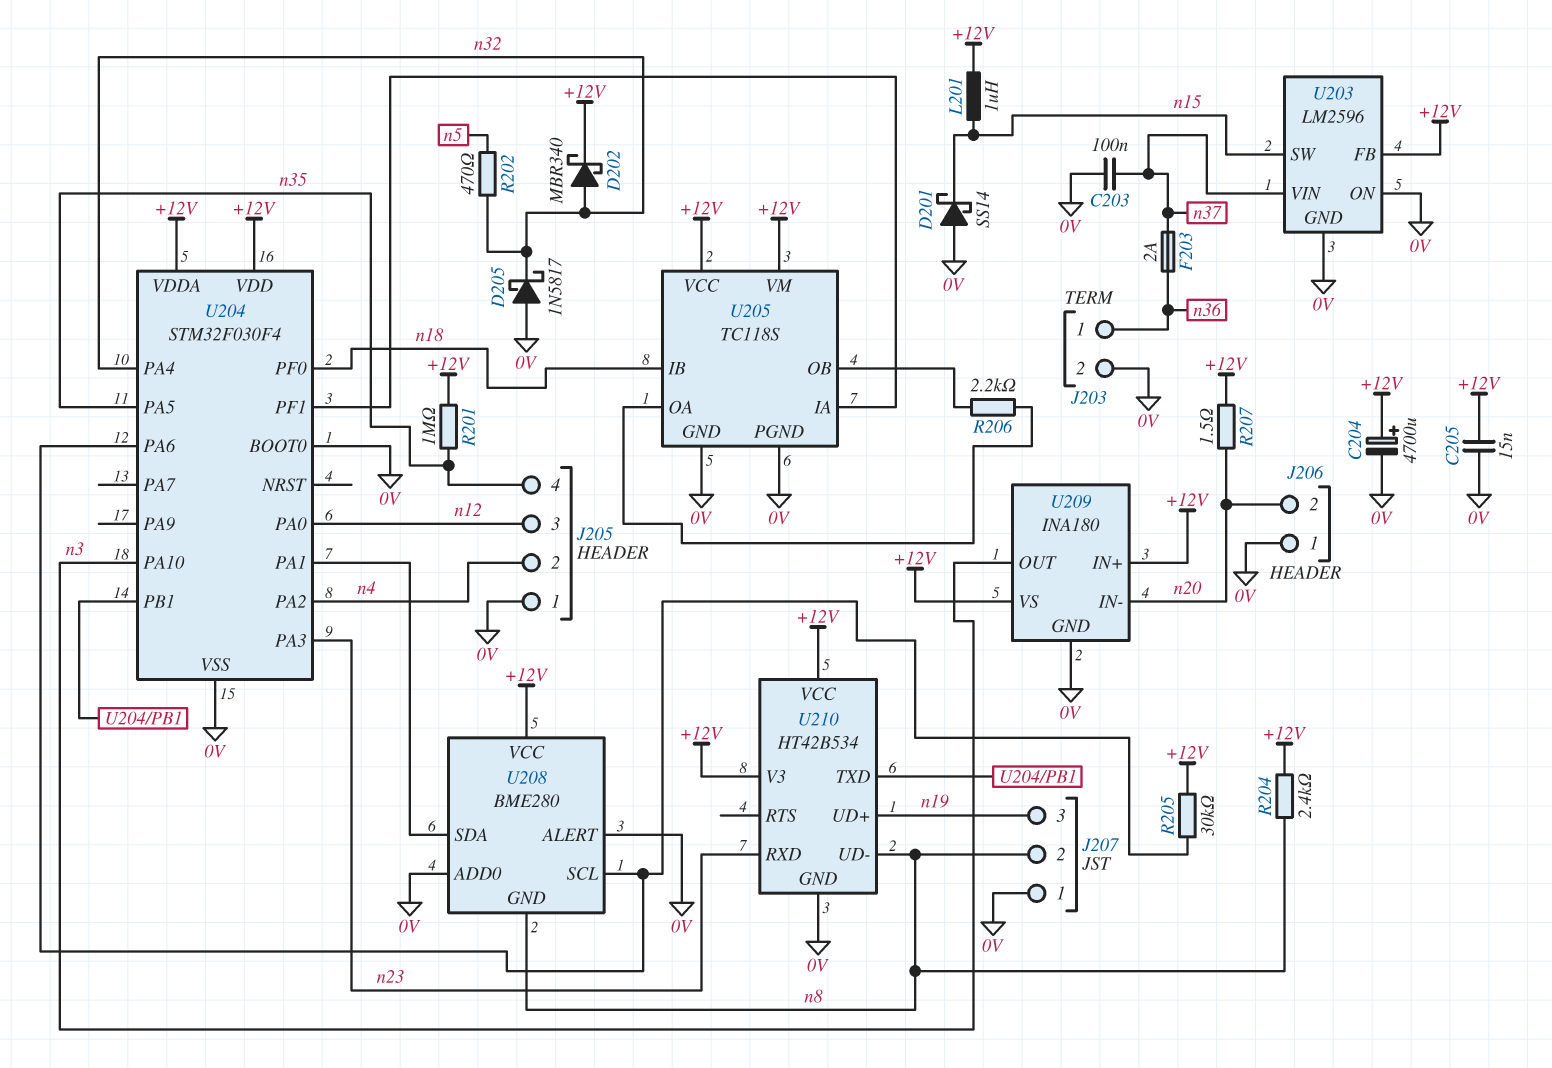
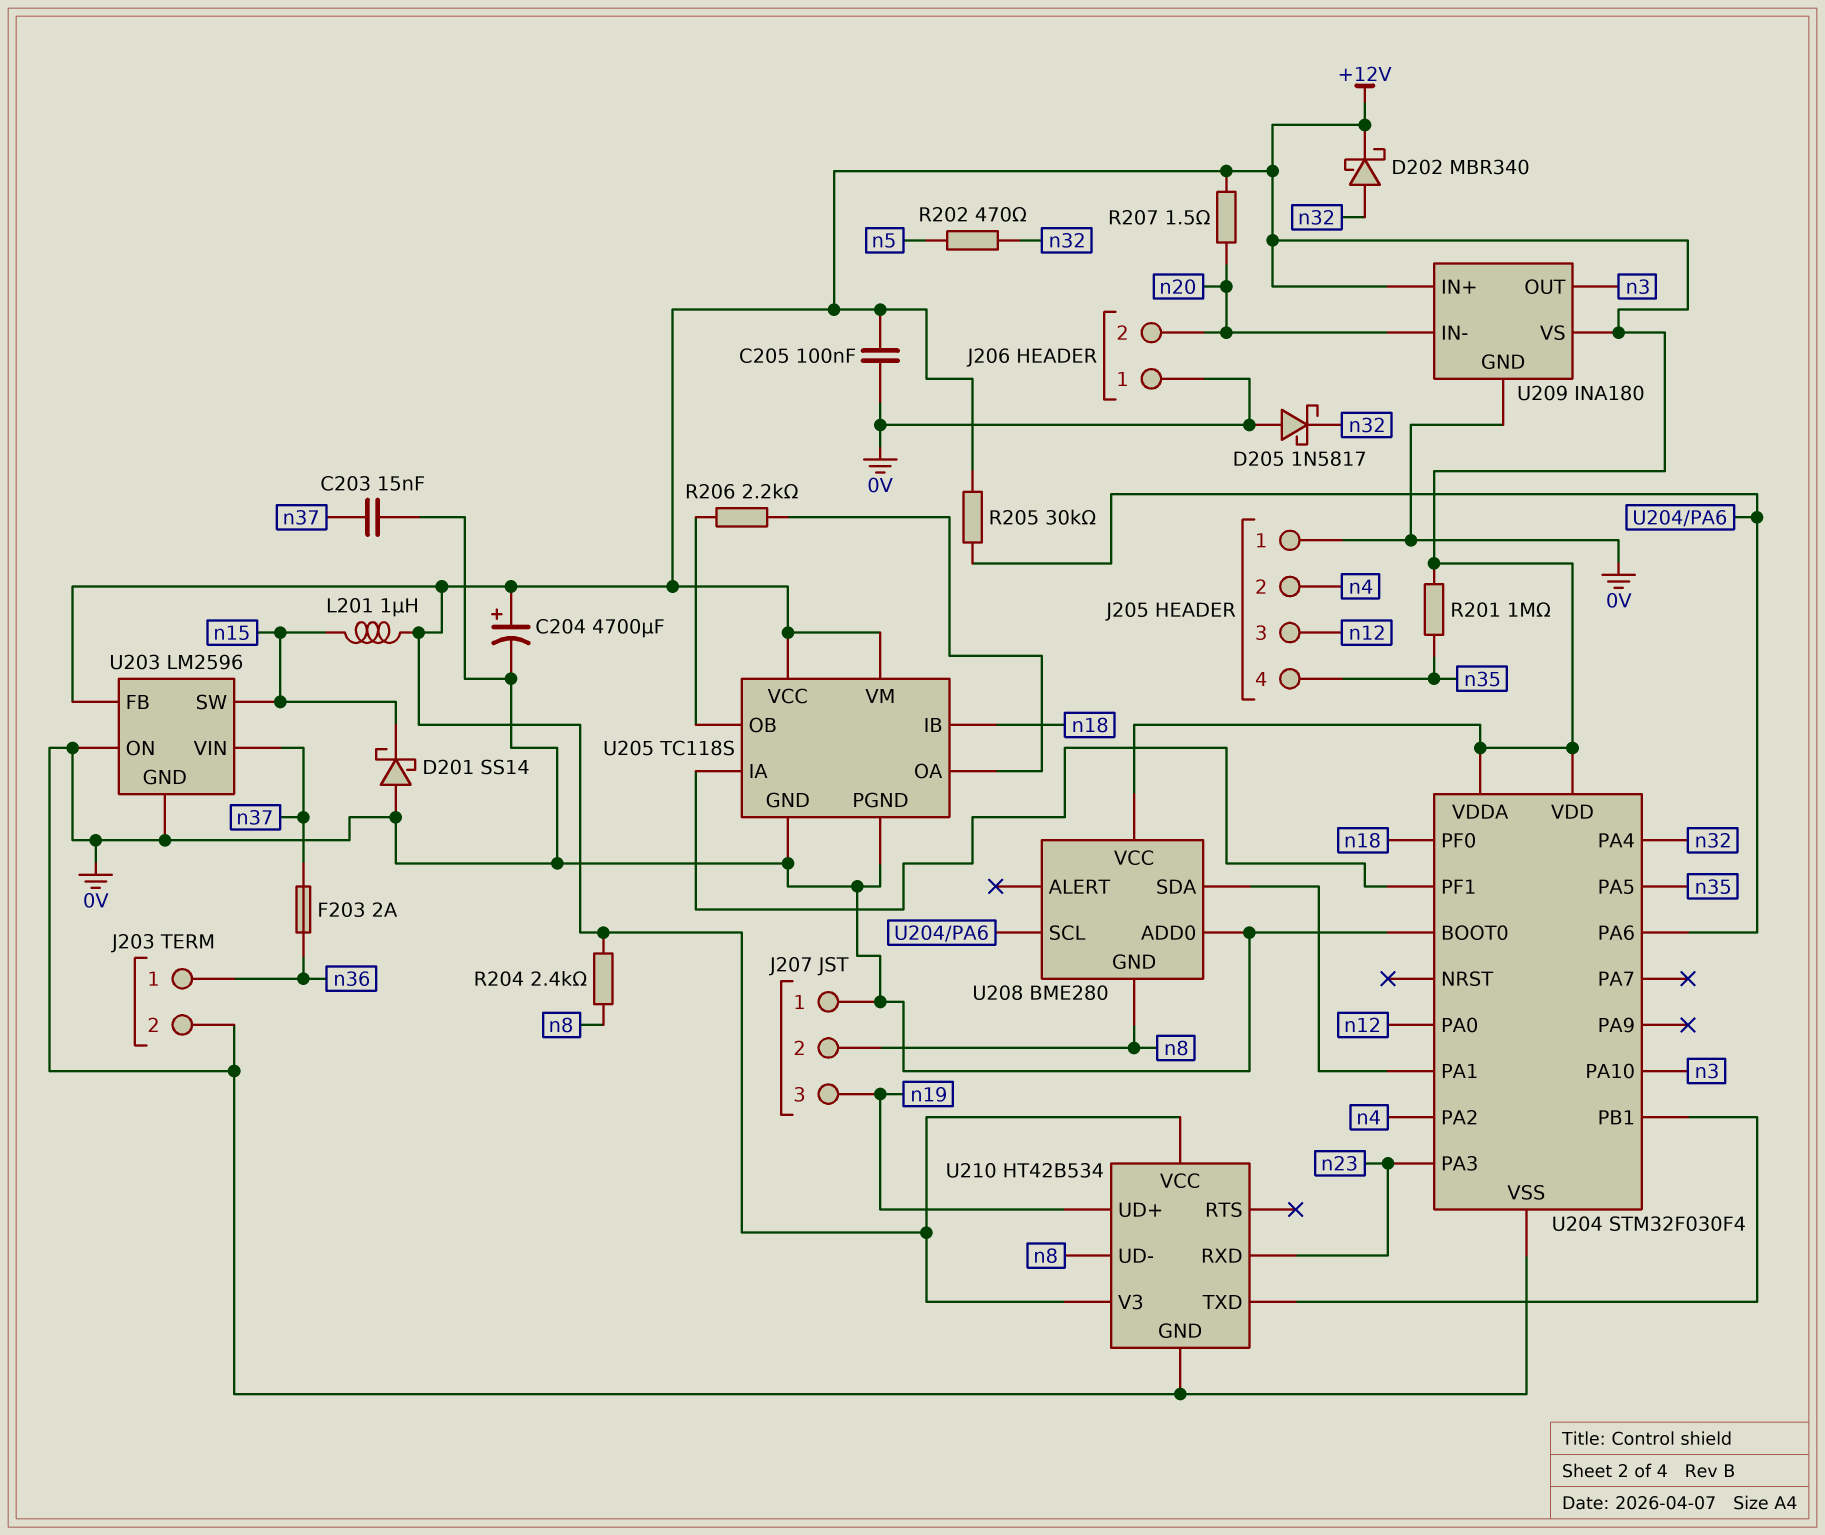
C203: 100nF (0V, n37) -> 15nF (0V, n37)
C205: 15nF (+12V, 0V) -> 100nF (+12V, 0V)
U208 pin ALERT: 0V -> none

